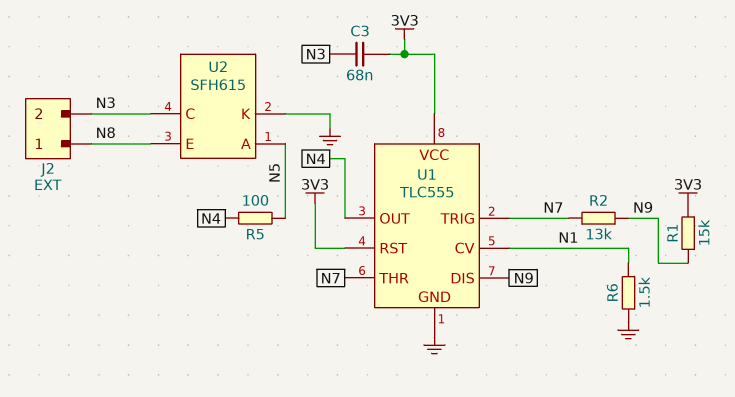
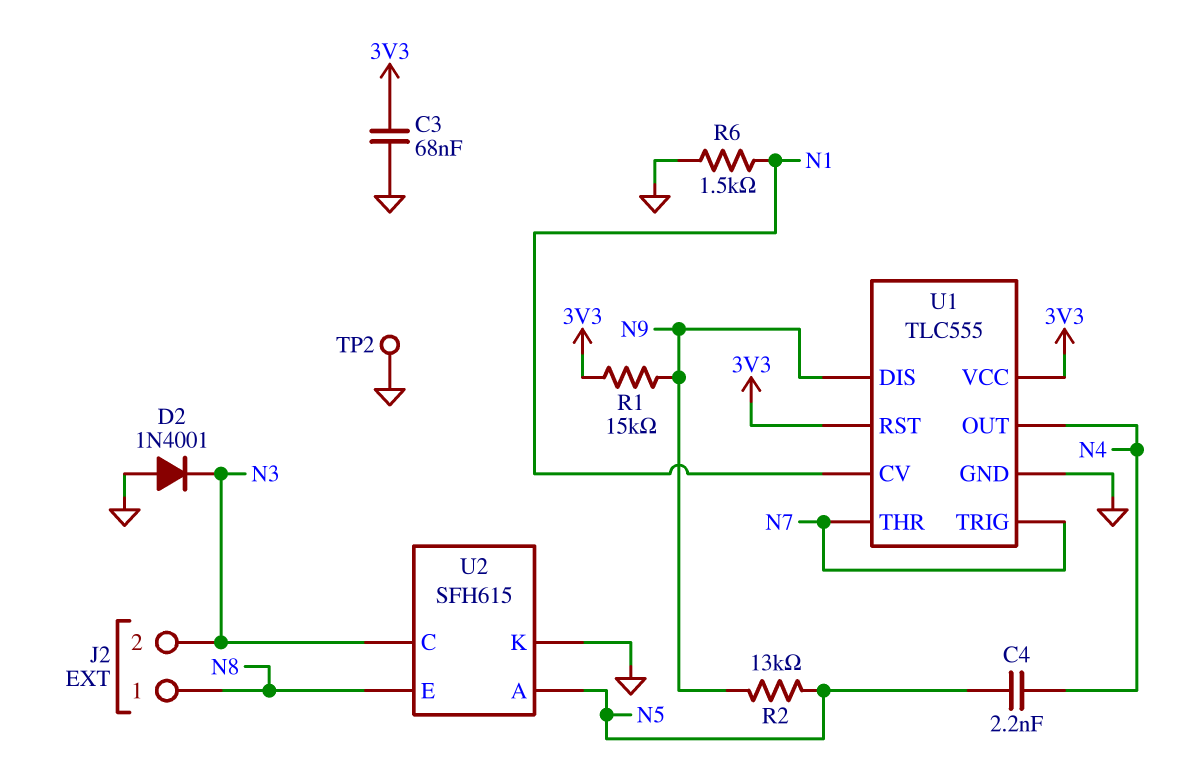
C3: 68nF (3V3, N3) -> 68nF (3V3, GND)
C4: none -> 2.2nF (N4, N5)
D2: none -> diode 1N4001 (A GND, K N3)
R2: 13k (N7, N9) -> 13k (N5, N9)
R5: 100 (N4, N5) -> none
TP2: none -> test point (GND)

